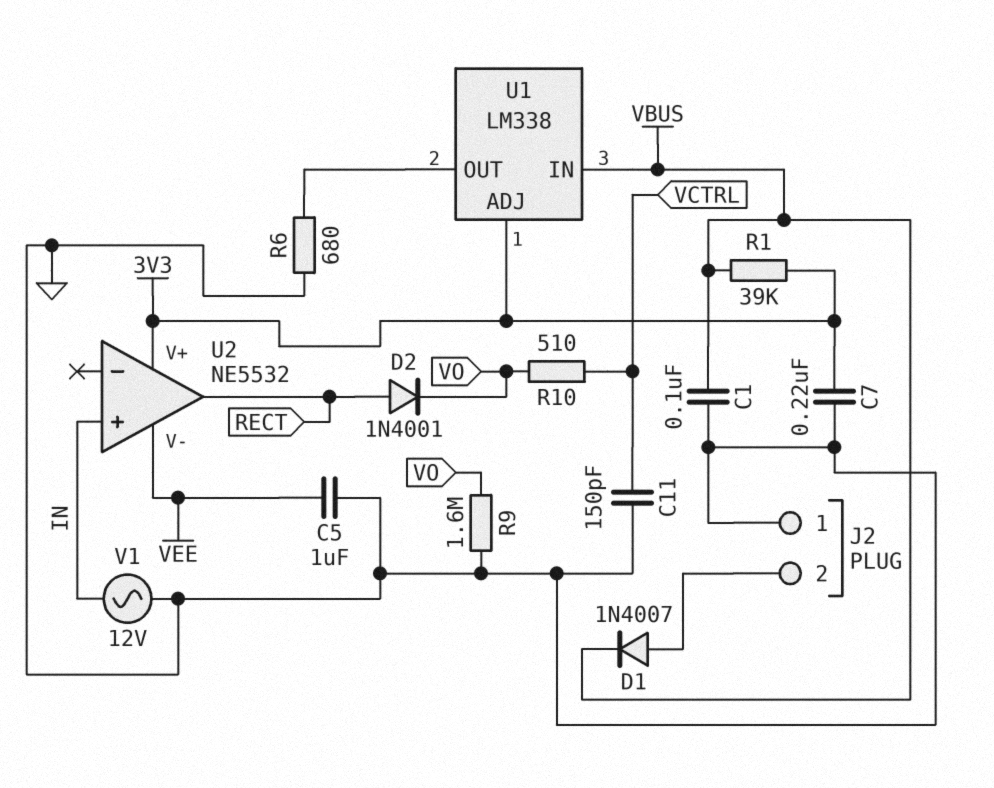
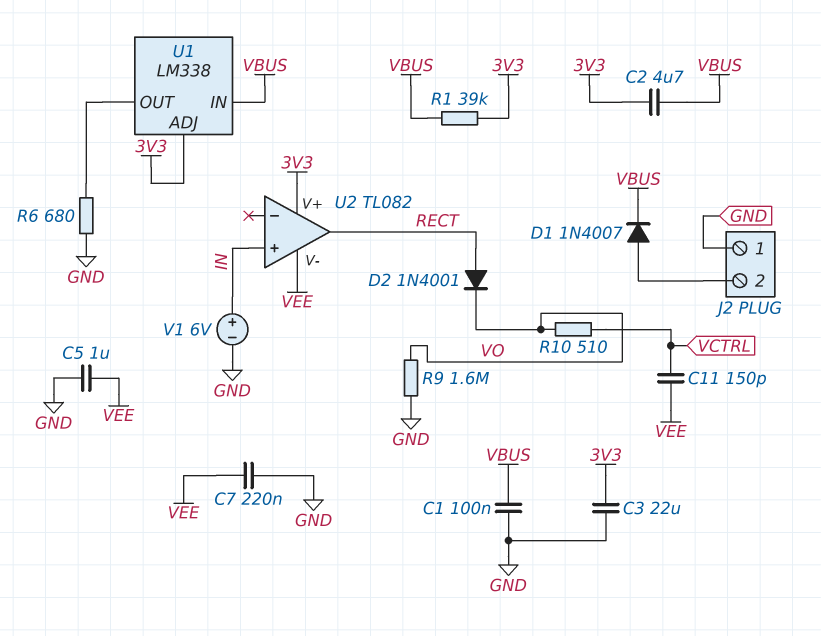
C2: none -> 4.7uF (3V3, VBUS)
C3: none -> 22uF (3V3, GND)
C7: 220nF (3V3, GND) -> 220nF (GND, VEE)
C11: 150pF (GND, VCTRL) -> 150pF (VCTRL, VEE)
U2: NE5532 -> TL082
V1: AC 12V (GND, IN) -> 6V (plus IN, minus GND)

